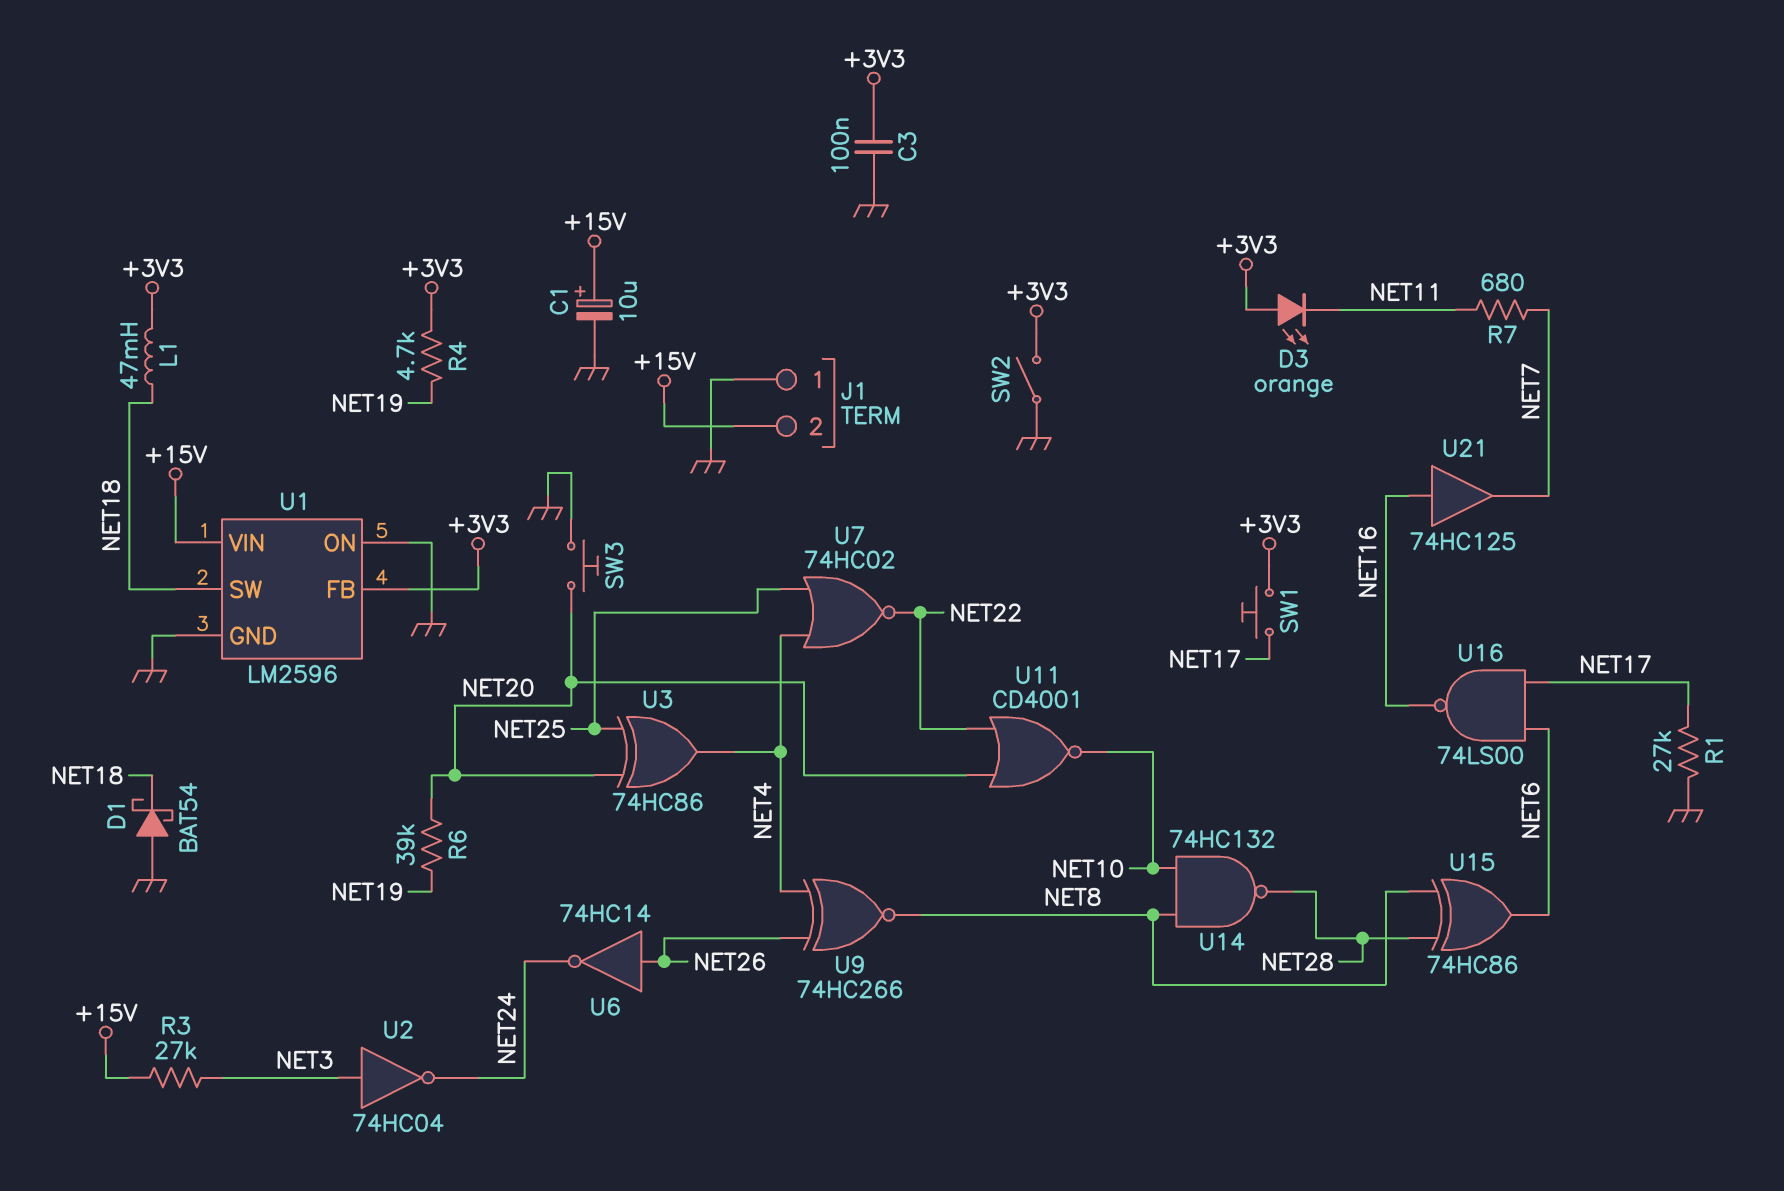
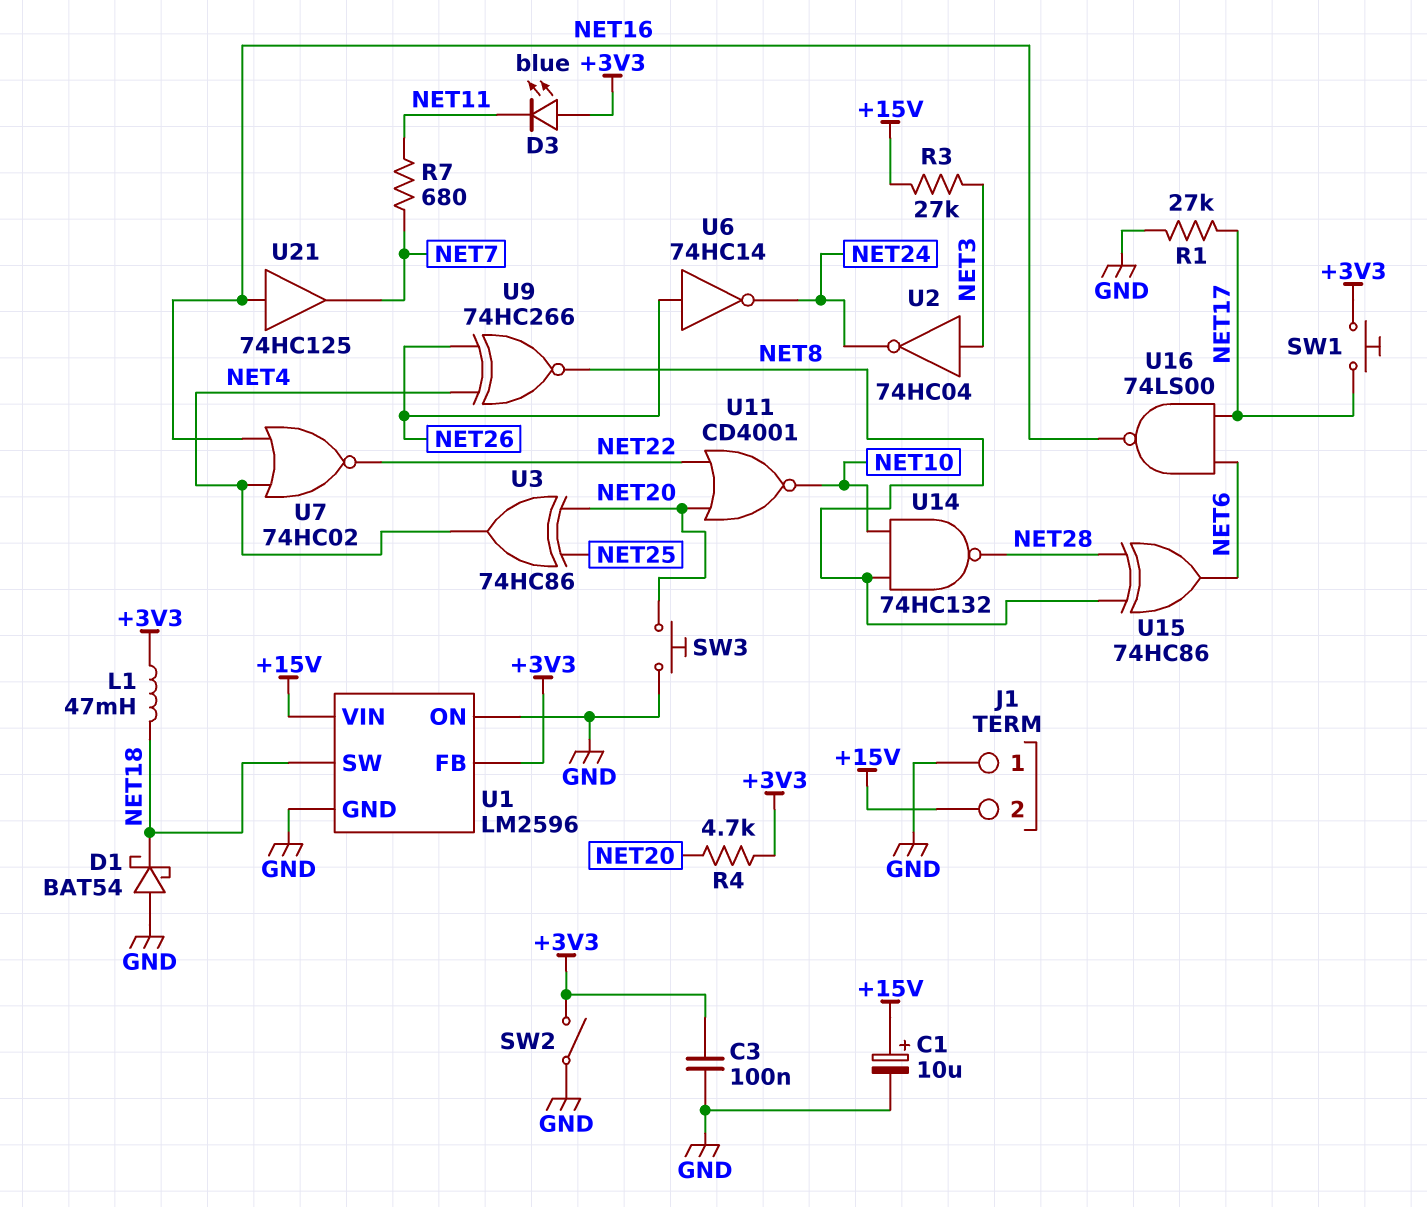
D3: LED orange (A +3V3, K NET11) -> LED blue (A +3V3, K NET11)
R4: 4.7k (+3V3, NET19) -> 4.7k (+3V3, NET20)
R6: 39k (NET19, NET20) -> none
U7: NOR 74HC02 (in NET4, in NET25, out NET22) -> NOR 74HC02 (in NET4, in NET16, out NET22)

